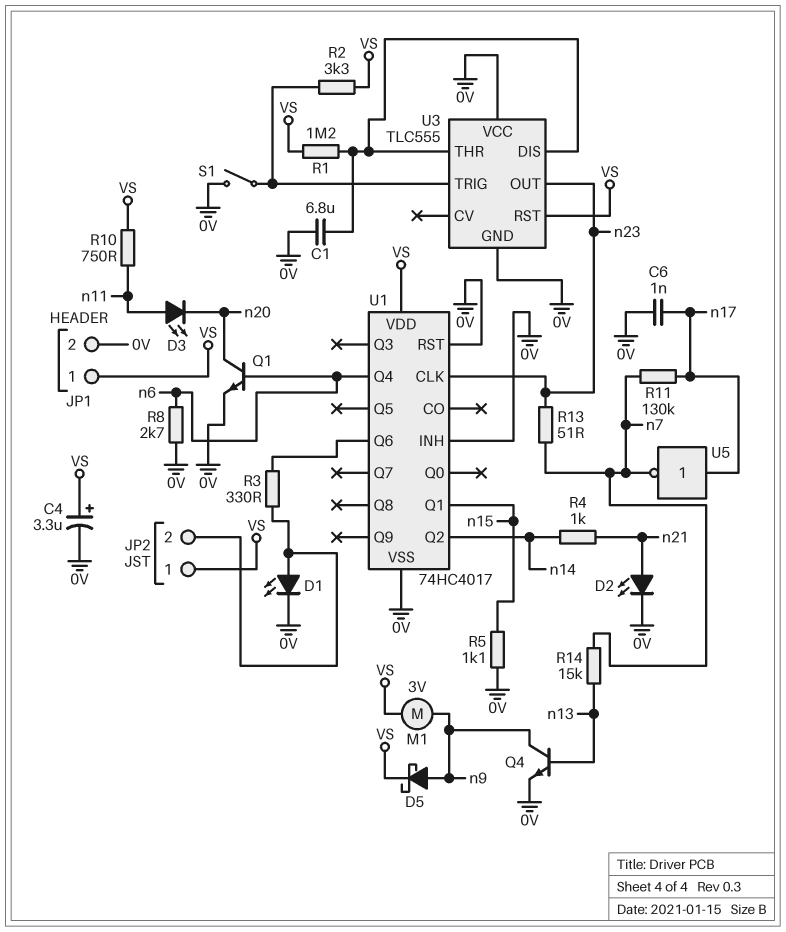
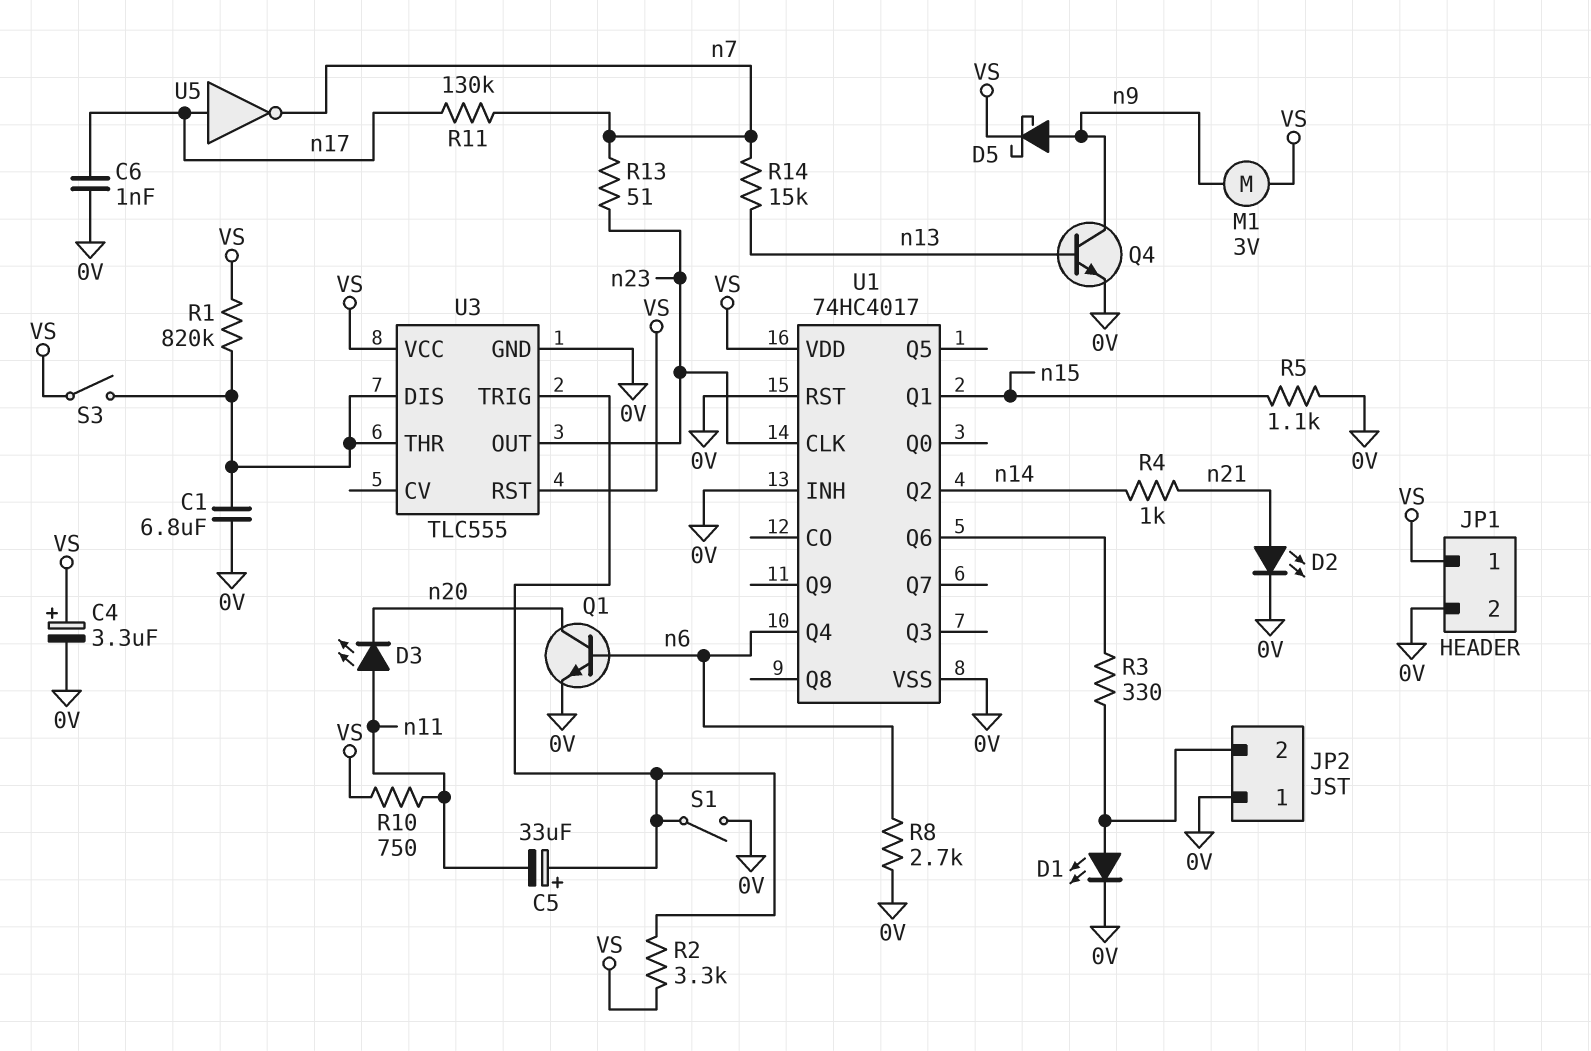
C5: none -> 33uF (plus U3/TRIG, minus n11)
JP2 pin 1: VS -> 0V
R1: 1.2M (U3/DIS, VS) -> 820k (U3/DIS, VS)
S3: none -> switch (U3/DIS, VS)
U3 pin VCC: 0V -> VS

